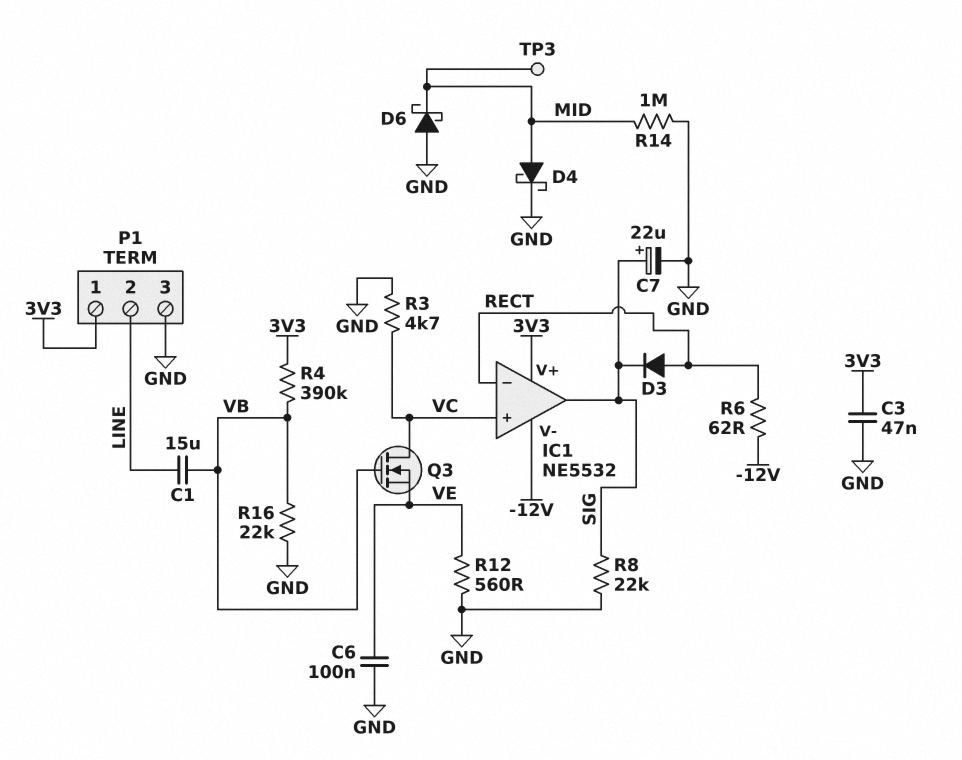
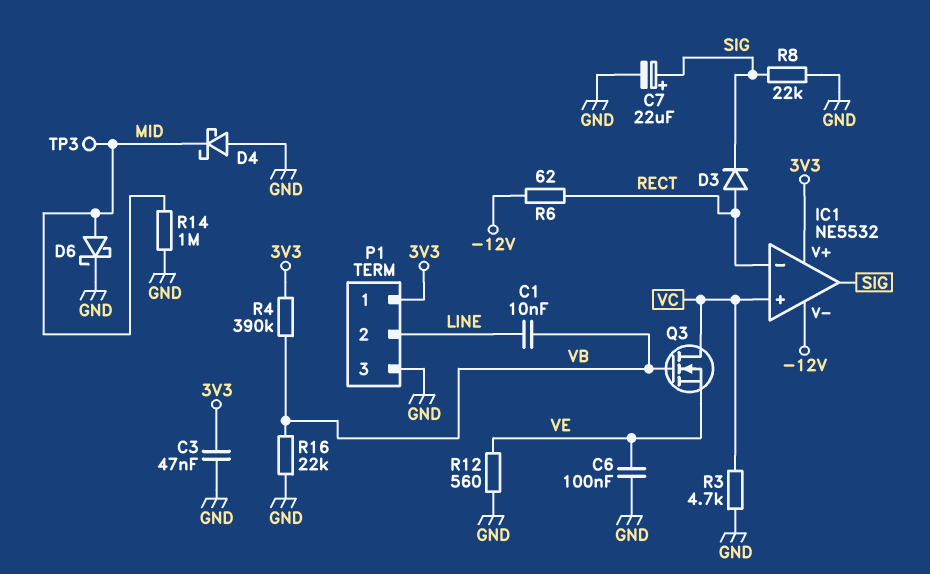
C1: 15uF (LINE, VB) -> 10nF (LINE, VB)
D4: schottky (A MID, K GND) -> schottky (A GND, K MID)
D6: schottky (A GND, K MID) -> schottky (A MID, K GND)

